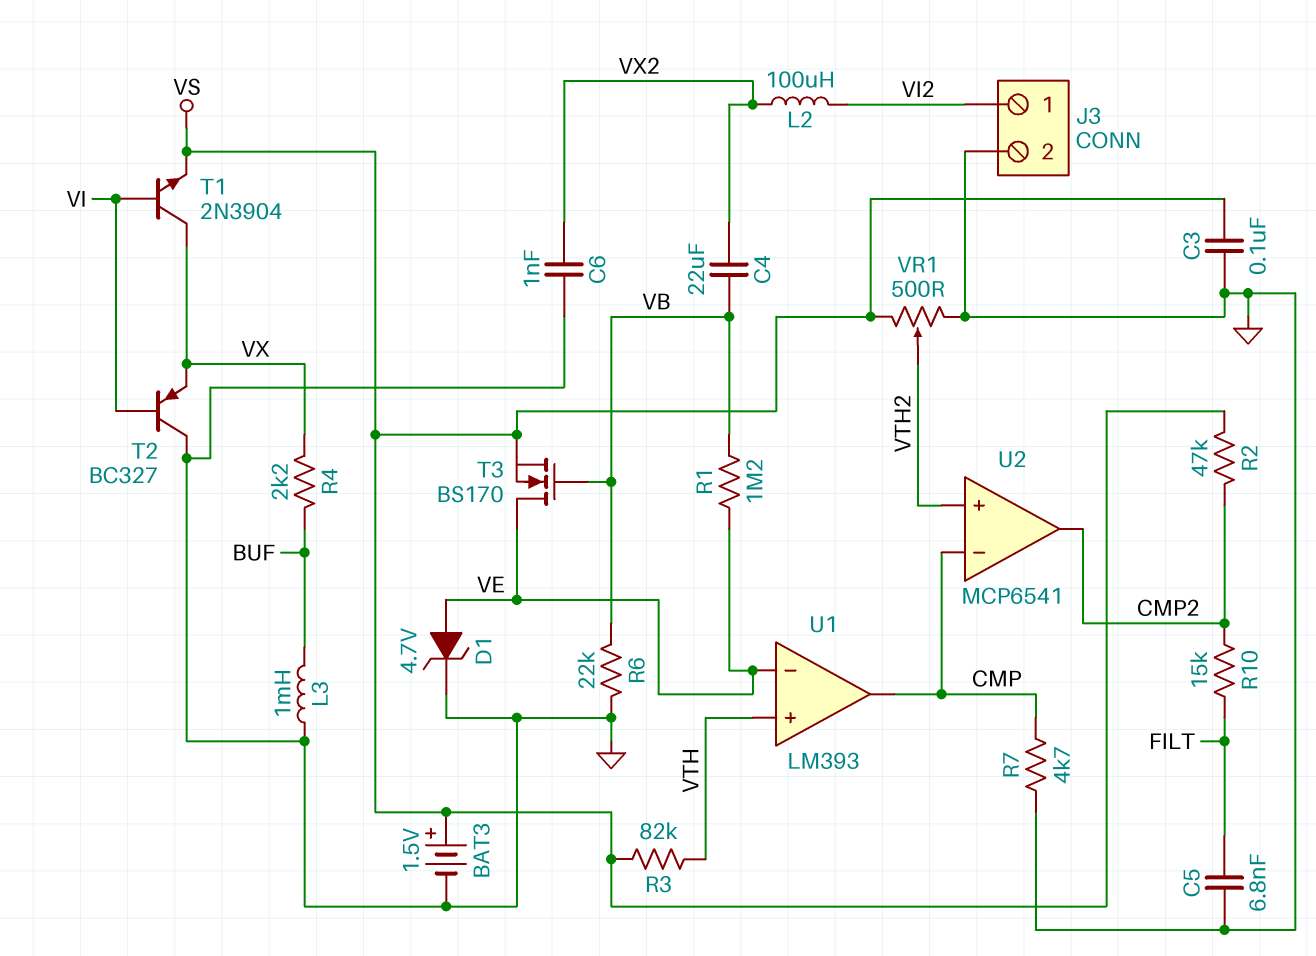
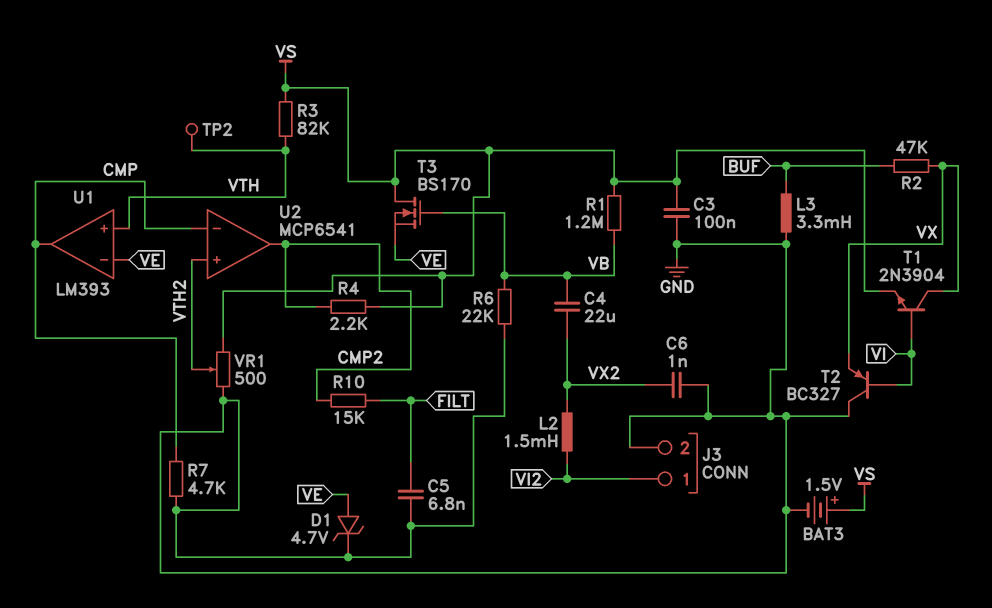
L2: 100uH (VI2, VX2) -> 1.5mH (VI2, VX2)
L3: 1mH (BUF, GND) -> 3.3mH (BUF, GND)
R1: 1.2M (VB, VE) -> 1.2M (VB, VS)
R2: 47k (CMP2, VS) -> 47k (BUF, VX)
R4: 2.2k (BUF, VX) -> 2.2k (CMP2, VS)
T3: NMOS BS170 (G VB, D VE, S VS) -> NMOS BS170 (G VB, D VS, S VE)
TP2: none -> test point (VTH)

